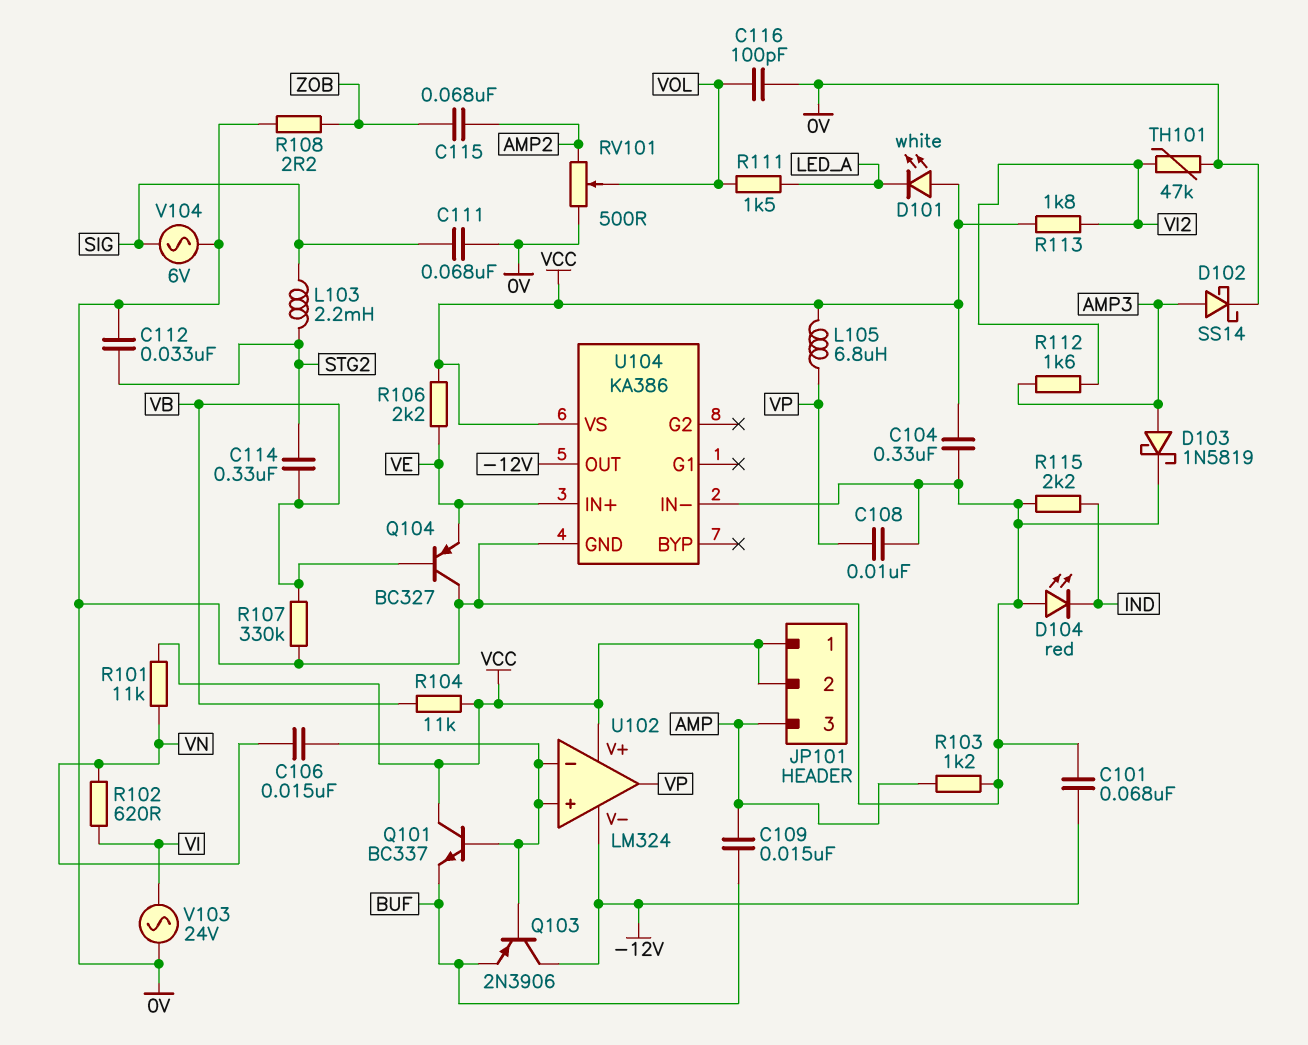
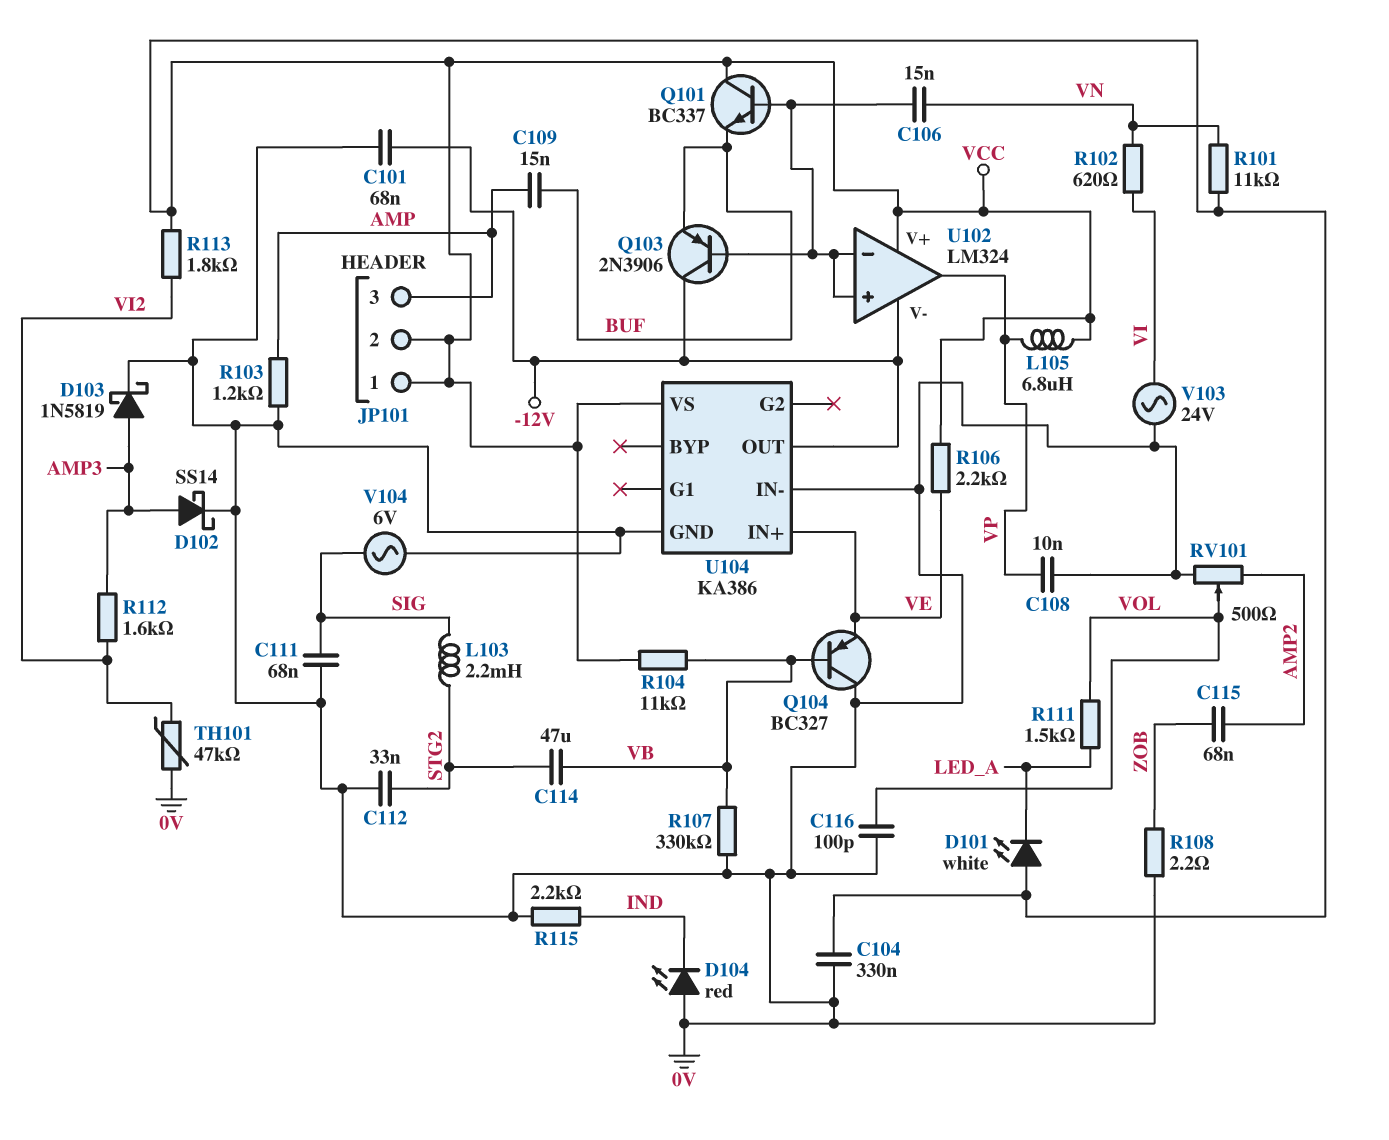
C114: 330nF (STG2, VB) -> 47uF (STG2, VB)

